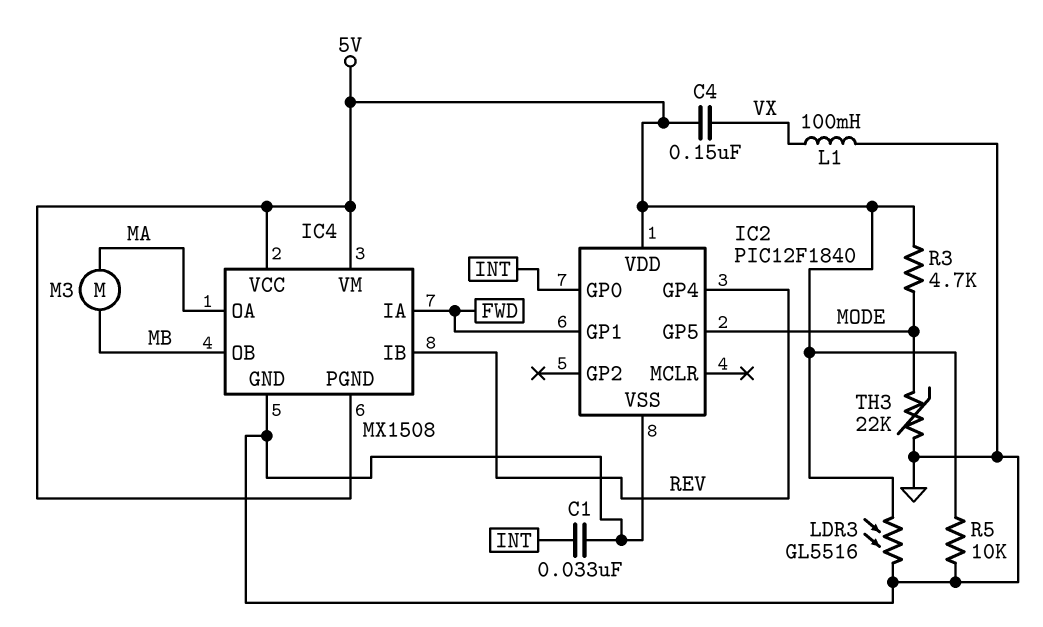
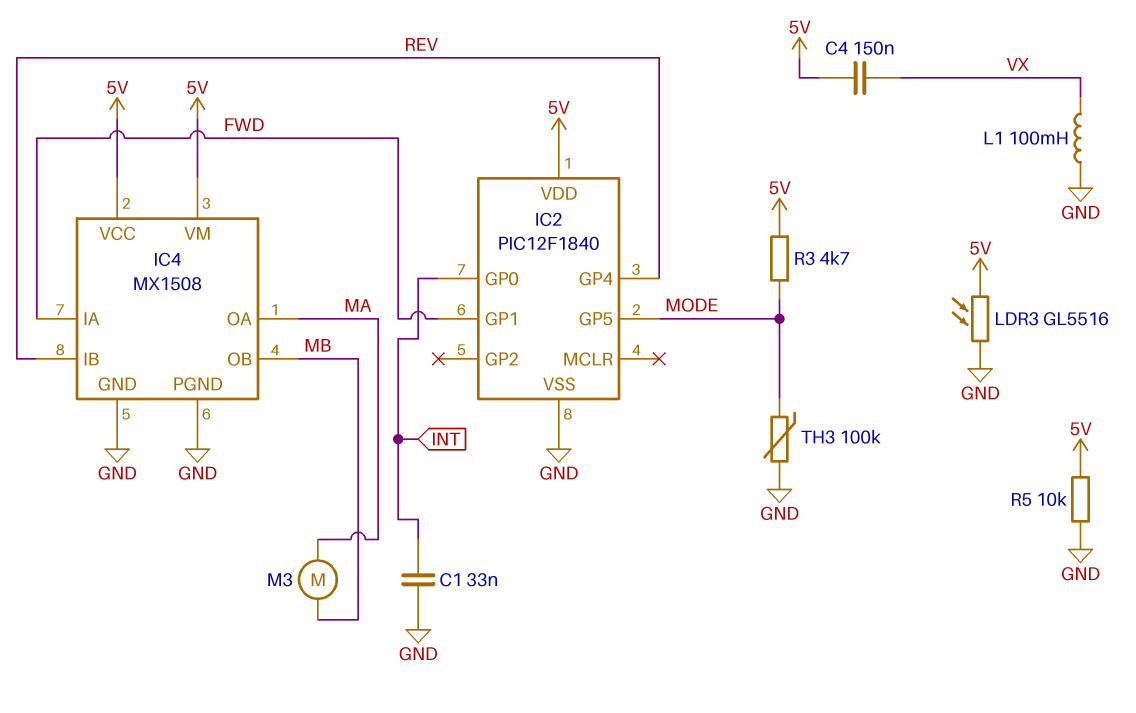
IC4 pin PGND: 5V -> GND
TH3: 22k (GND, MODE) -> 100k (GND, MODE)

